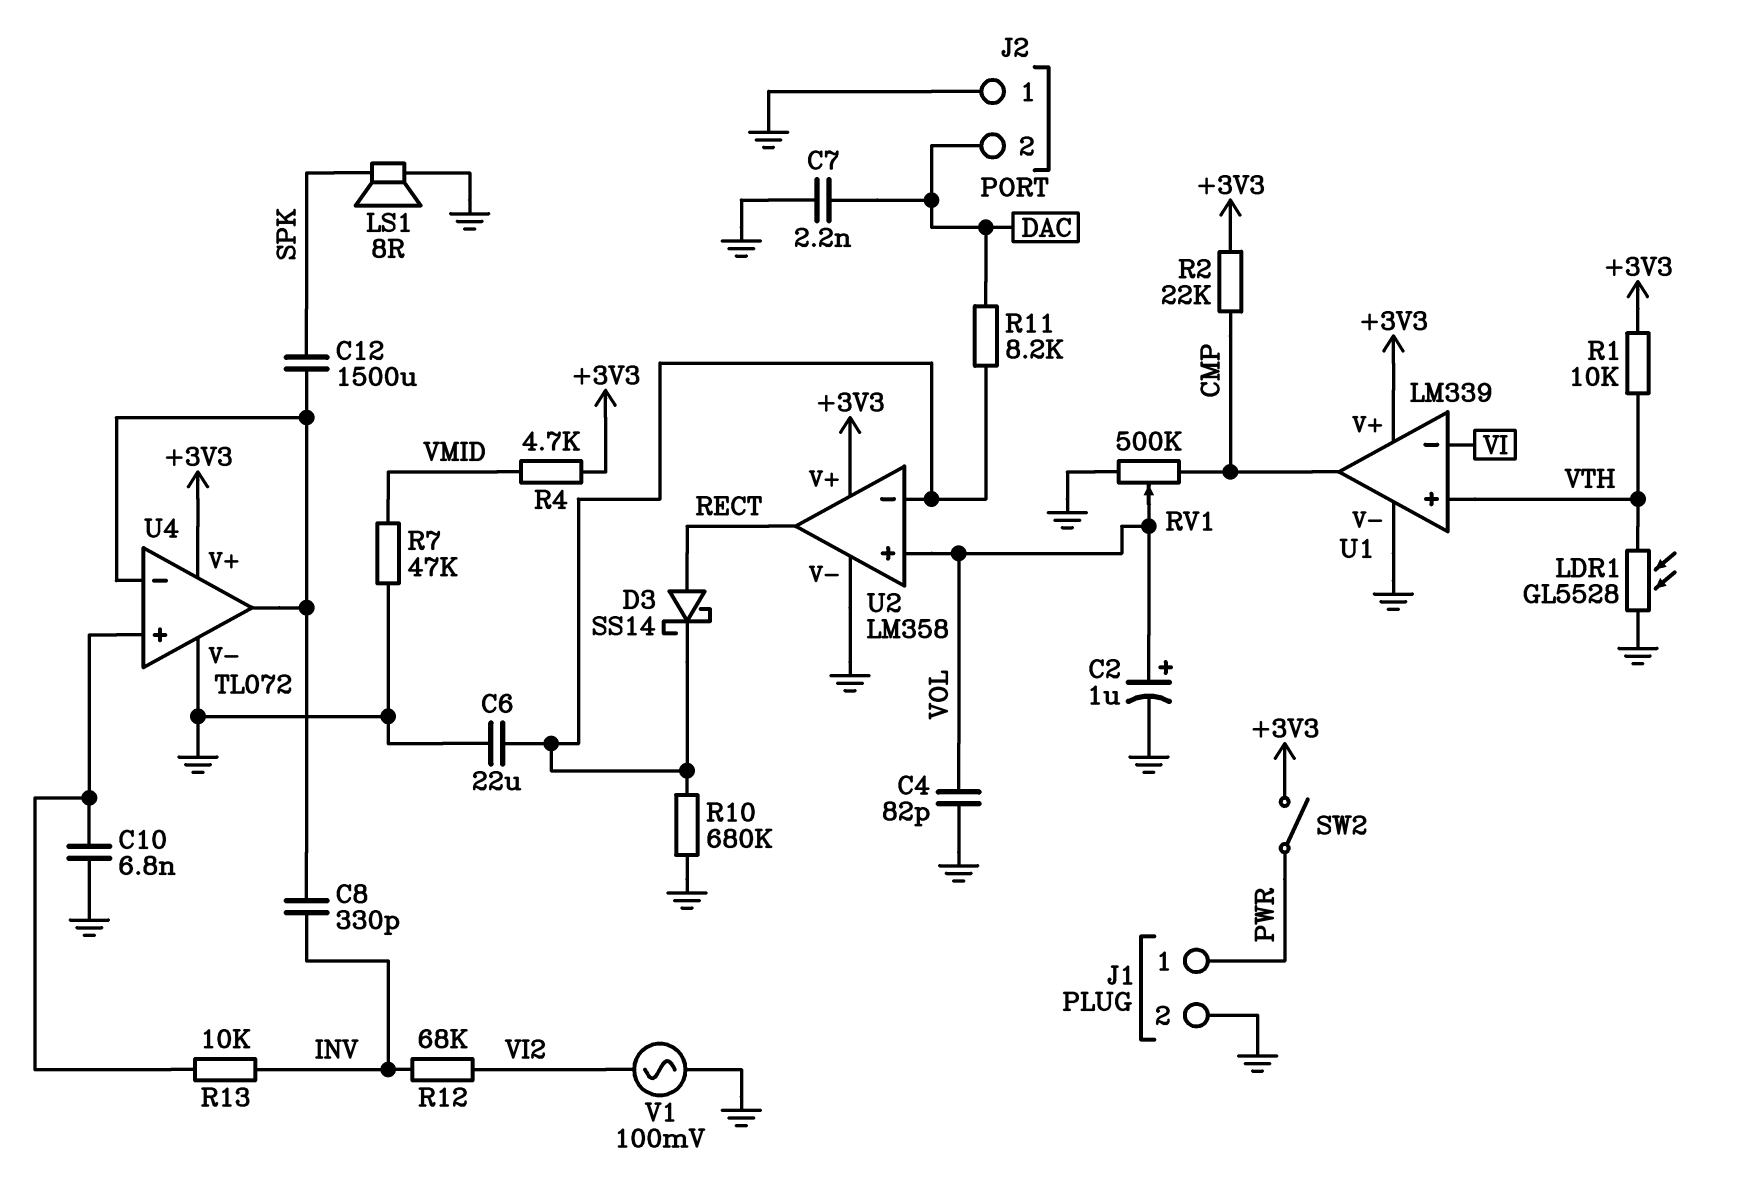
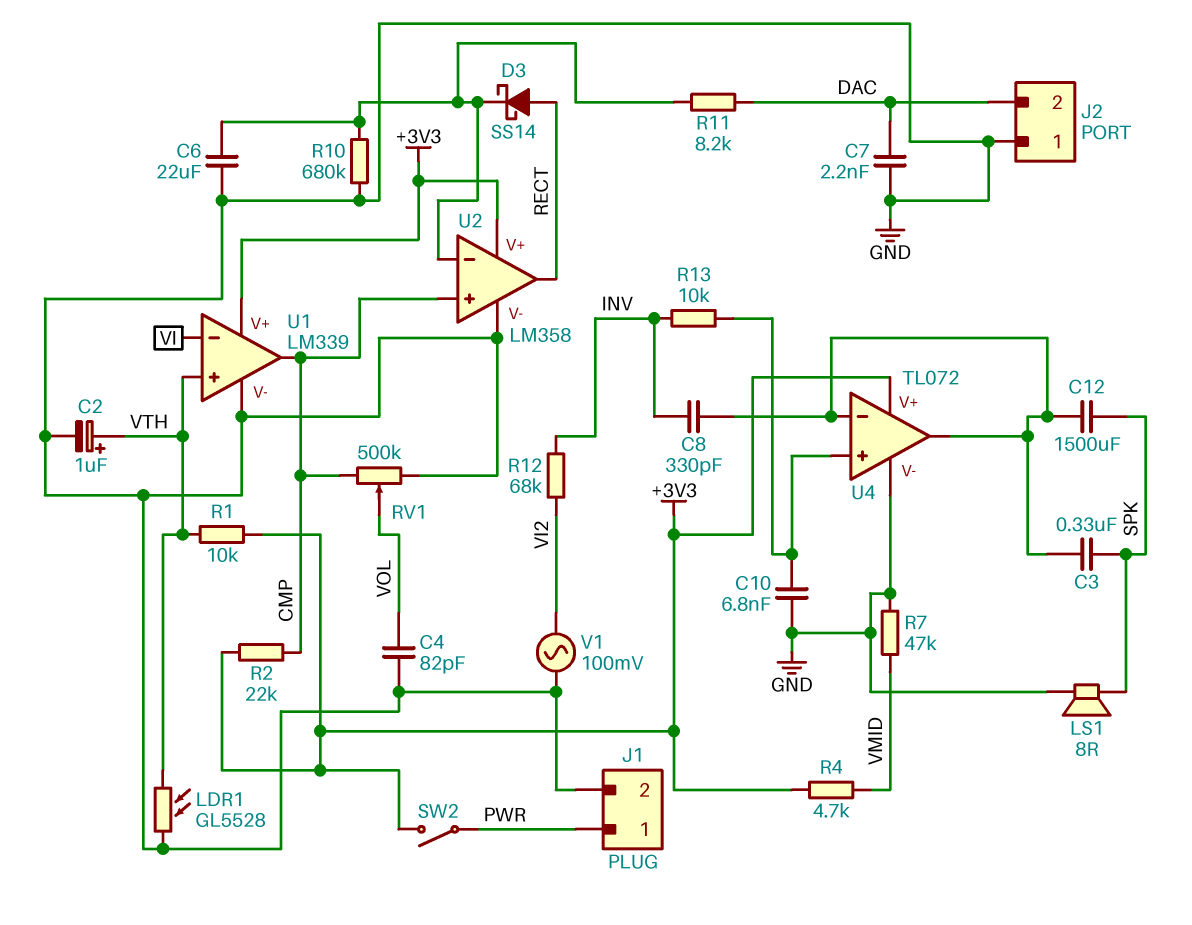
C2: 1uF (plus VOL, minus GND) -> 1uF (plus VTH, minus GND)
C3: none -> 330nF (SPK, U4/in-)
U2 pin in+: VOL -> CMP

